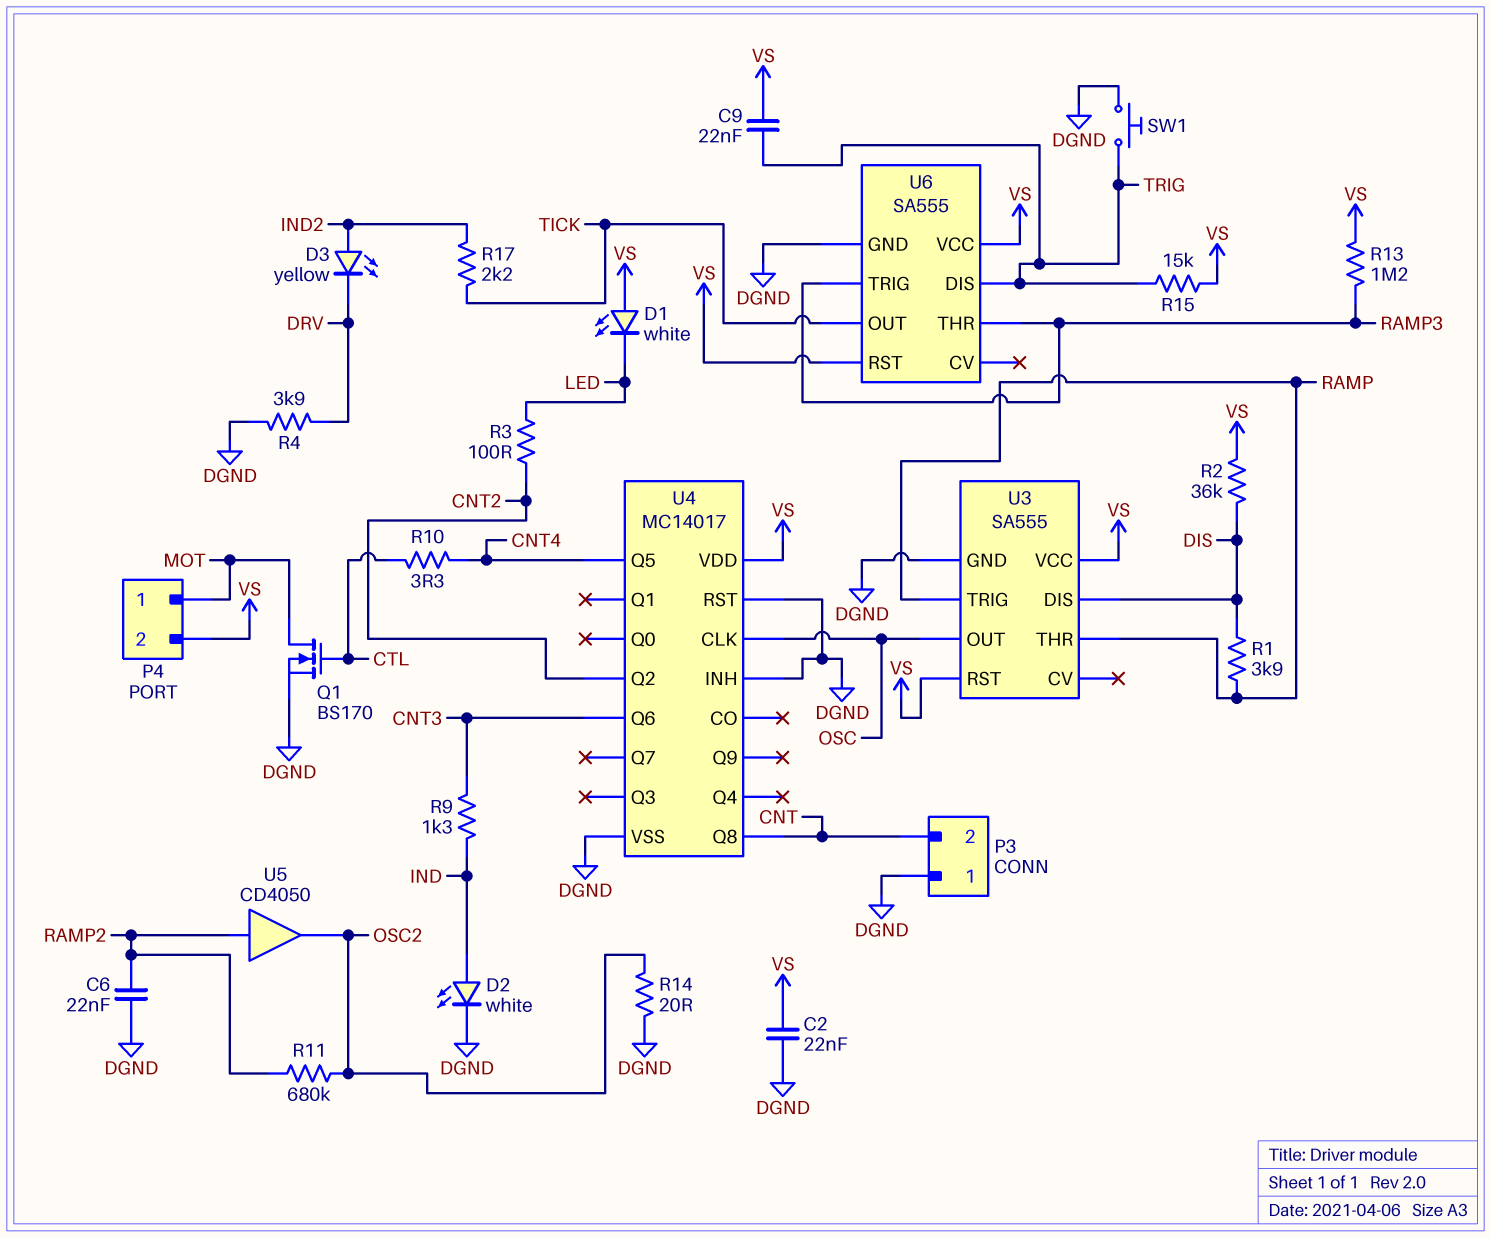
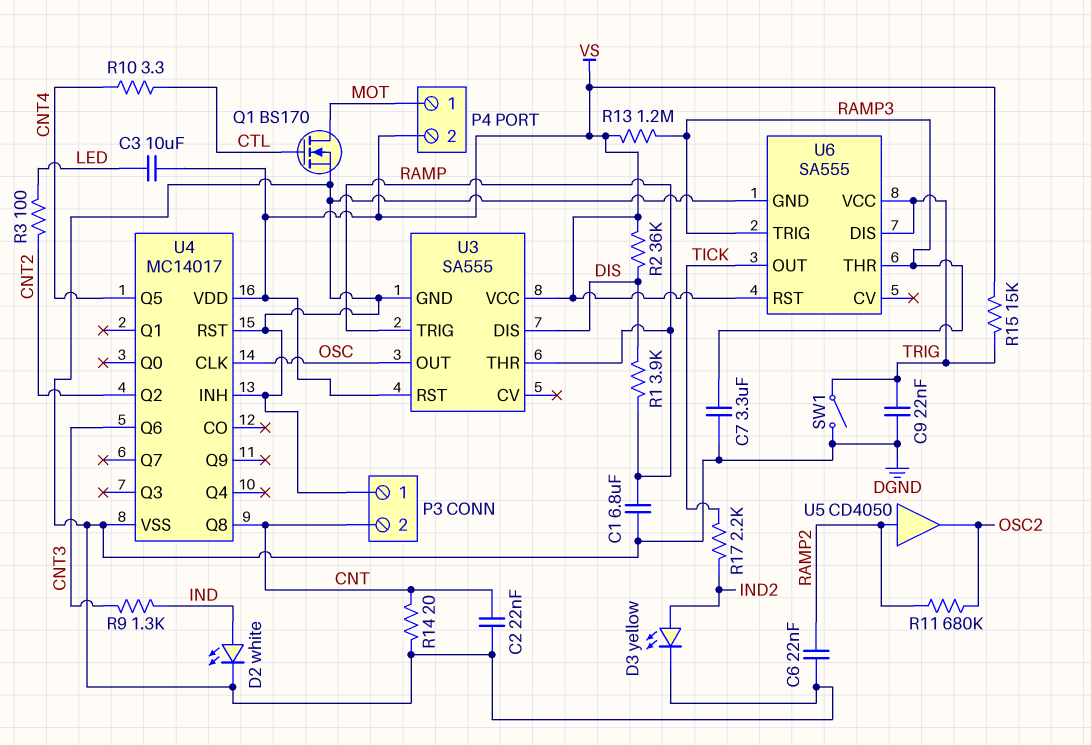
C1: none -> 6.8uF (DGND, RAMP)
C2: 22nF (DGND, VS) -> 22nF (CNT, DGND)
C3: none -> 10uF (LED, VS)
C7: none -> 3.3uF (DGND, RAMP3)
C9: 22nF (TRIG, VS) -> 22nF (DGND, TRIG)
D1: LED white (A VS, K LED) -> none
D3: LED yellow (A IND2, K DRV) -> LED yellow (A IND2, K DGND)
R4: 3.9k (DGND, DRV) -> none
R14: 20 (DGND, OSC2) -> 20 (CNT, DGND)
SW1: button (DGND, TRIG) -> switch (DGND, TRIG)
U6 pin VCC: VS -> TRIG

